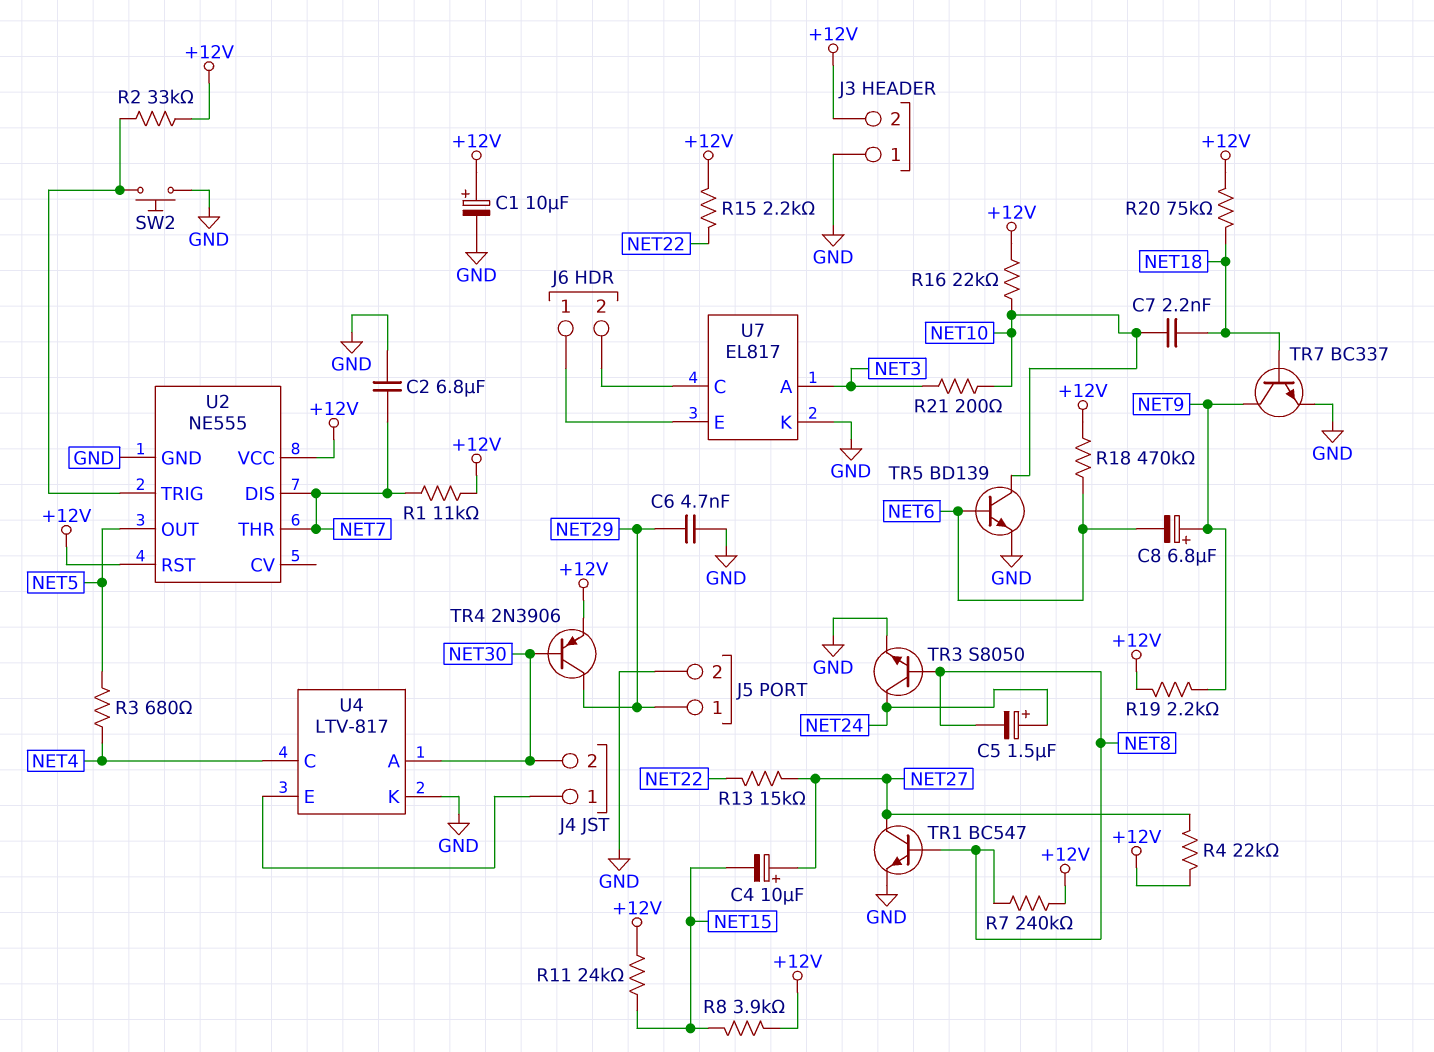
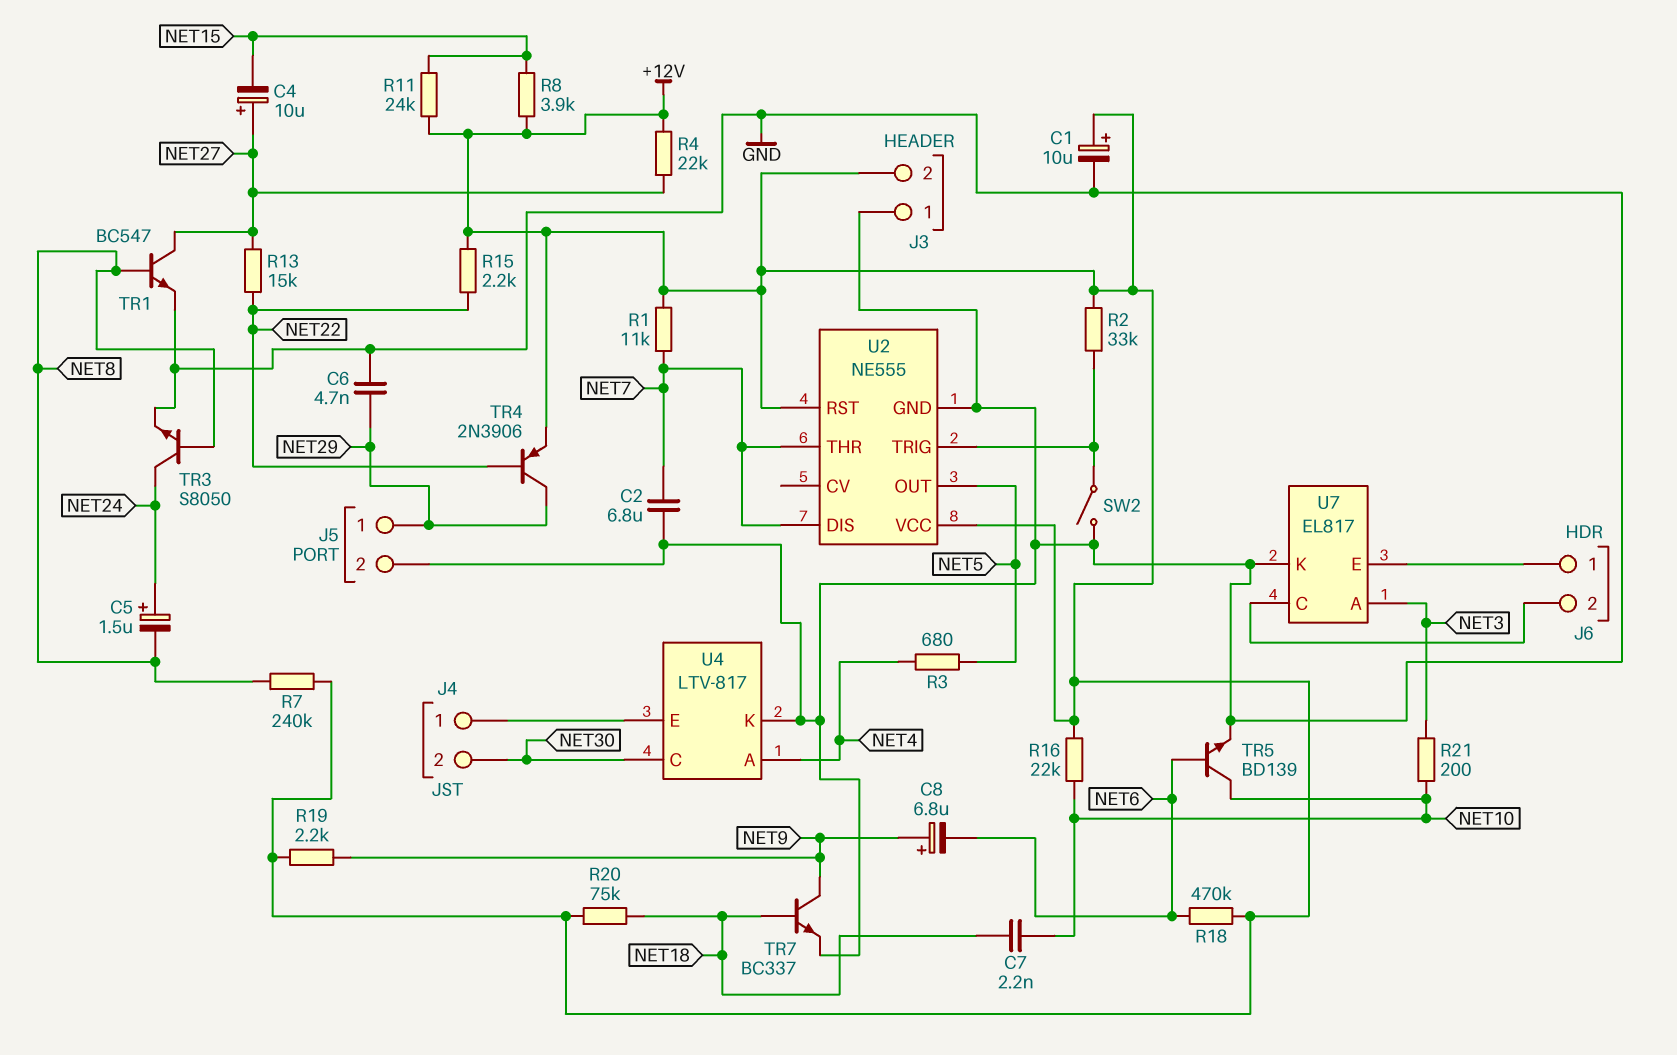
SW2: button (GND, U2/TRIG) -> switch (GND, U2/TRIG)
TR4: PNP 2N3906 (B NET30, C NET29, E +12V) -> PNP 2N3906 (B NET22, C NET29, E +12V)
U4 pin A: NET30 -> NET4
U4 pin C: NET4 -> NET30

